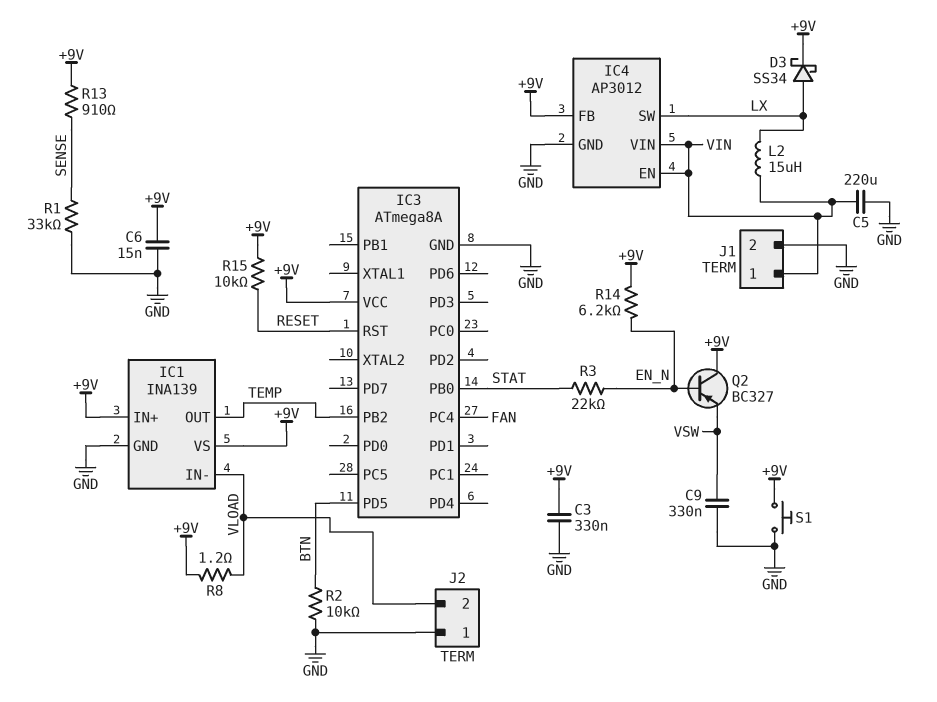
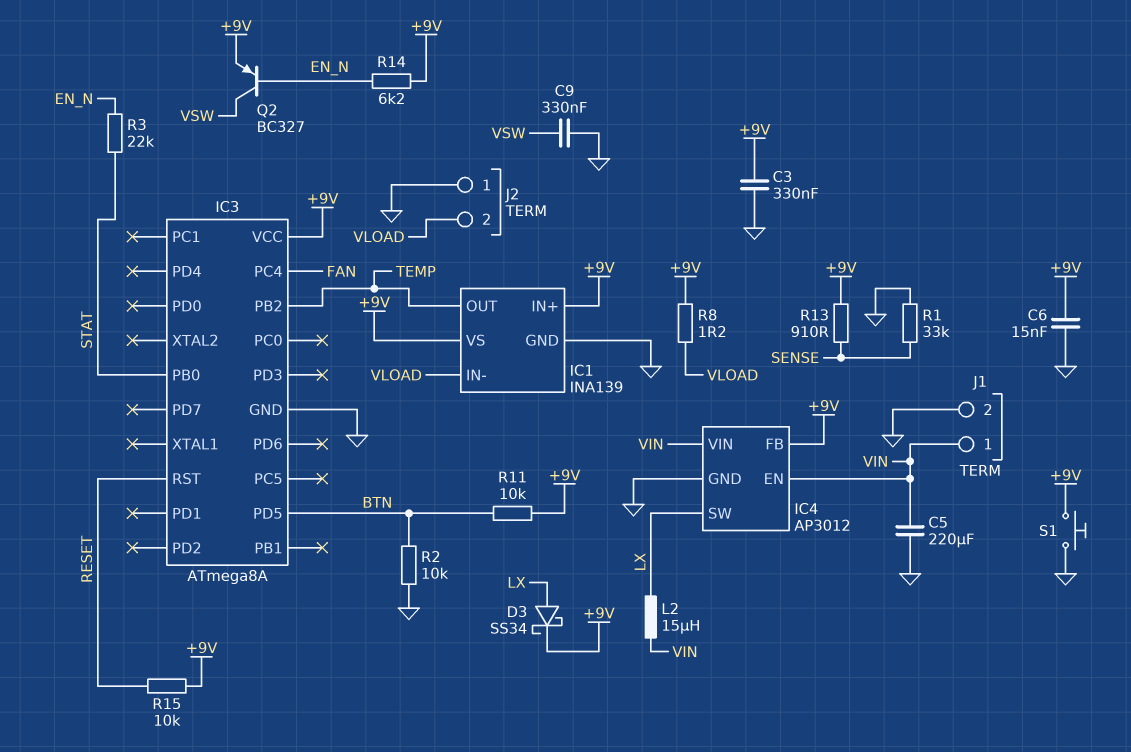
Q2: PNP BC327 (B EN_N, C +9V, E VSW) -> PNP BC327 (B EN_N, C VSW, E +9V)
R11: none -> 10k (+9V, BTN)

